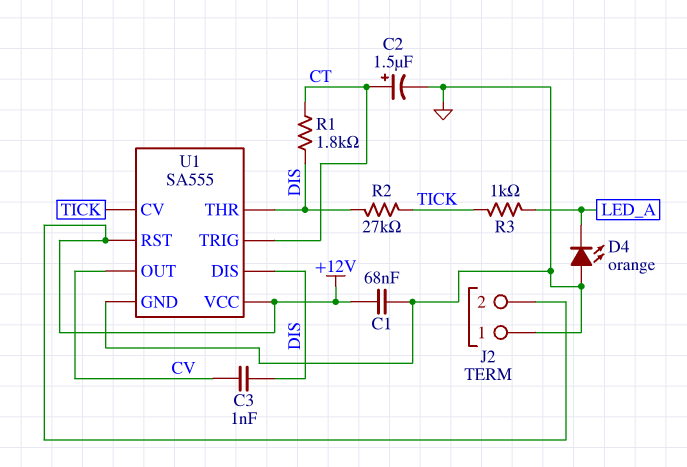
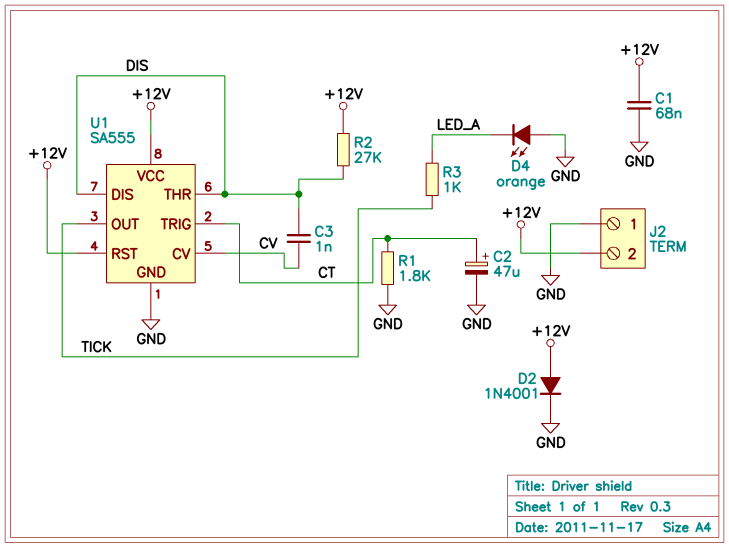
C2: 1.5uF (plus CT, minus GND) -> 47uF (plus CT, minus GND)
D2: none -> diode 1N4001 (A +12V, K GND)
R1: 1.8k (CT, DIS) -> 1.8k (CT, GND)
R2: 27k (DIS, TICK) -> 27k (+12V, DIS)
U1 pin CV: TICK -> CV
U1 pin OUT: CV -> TICK

